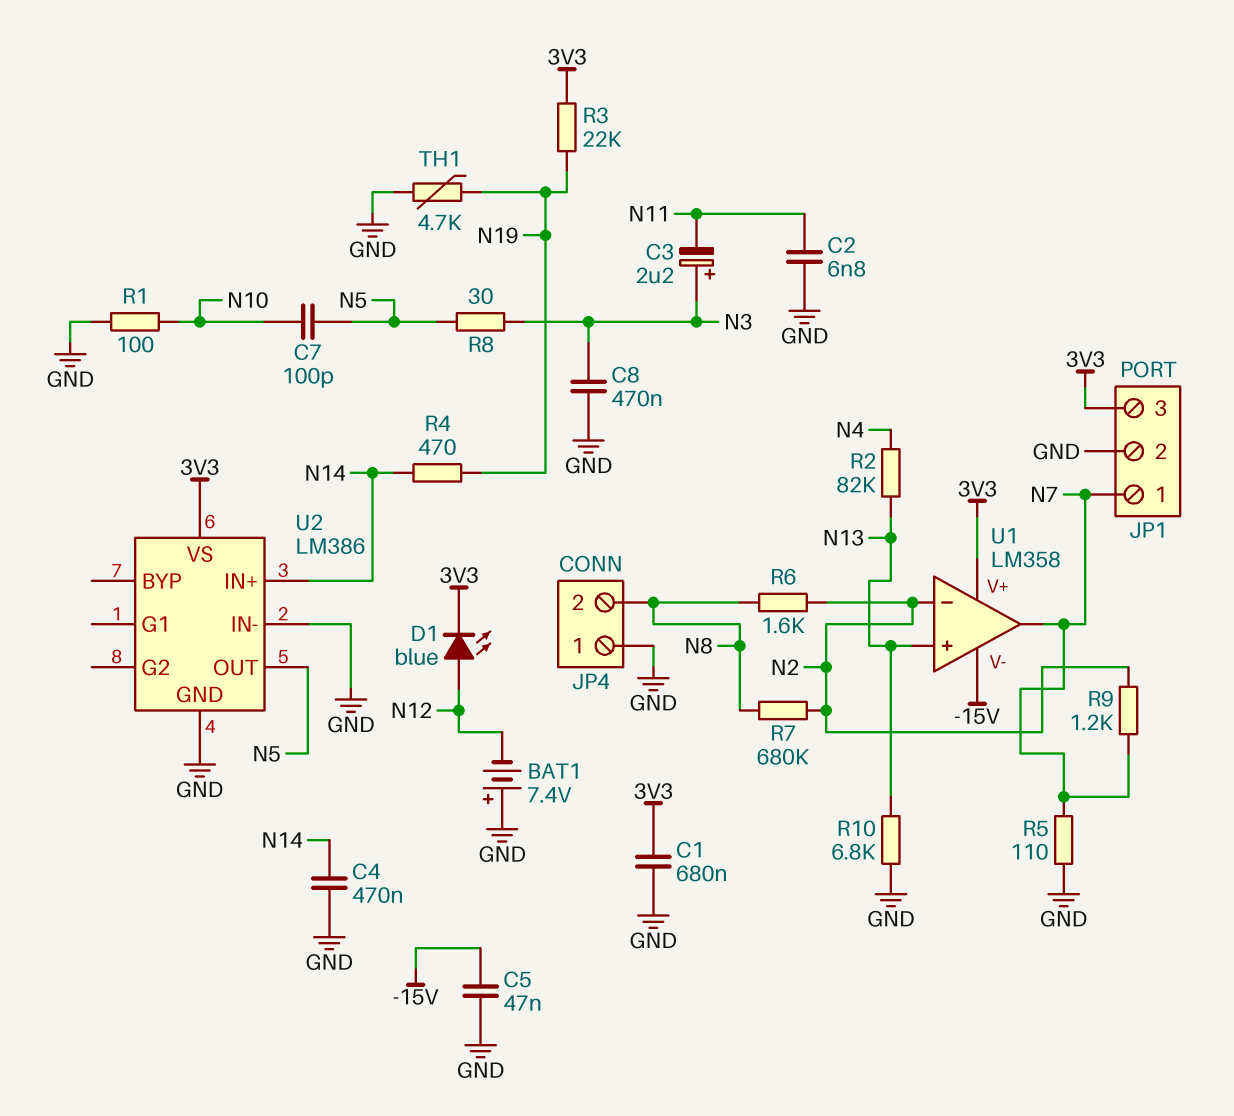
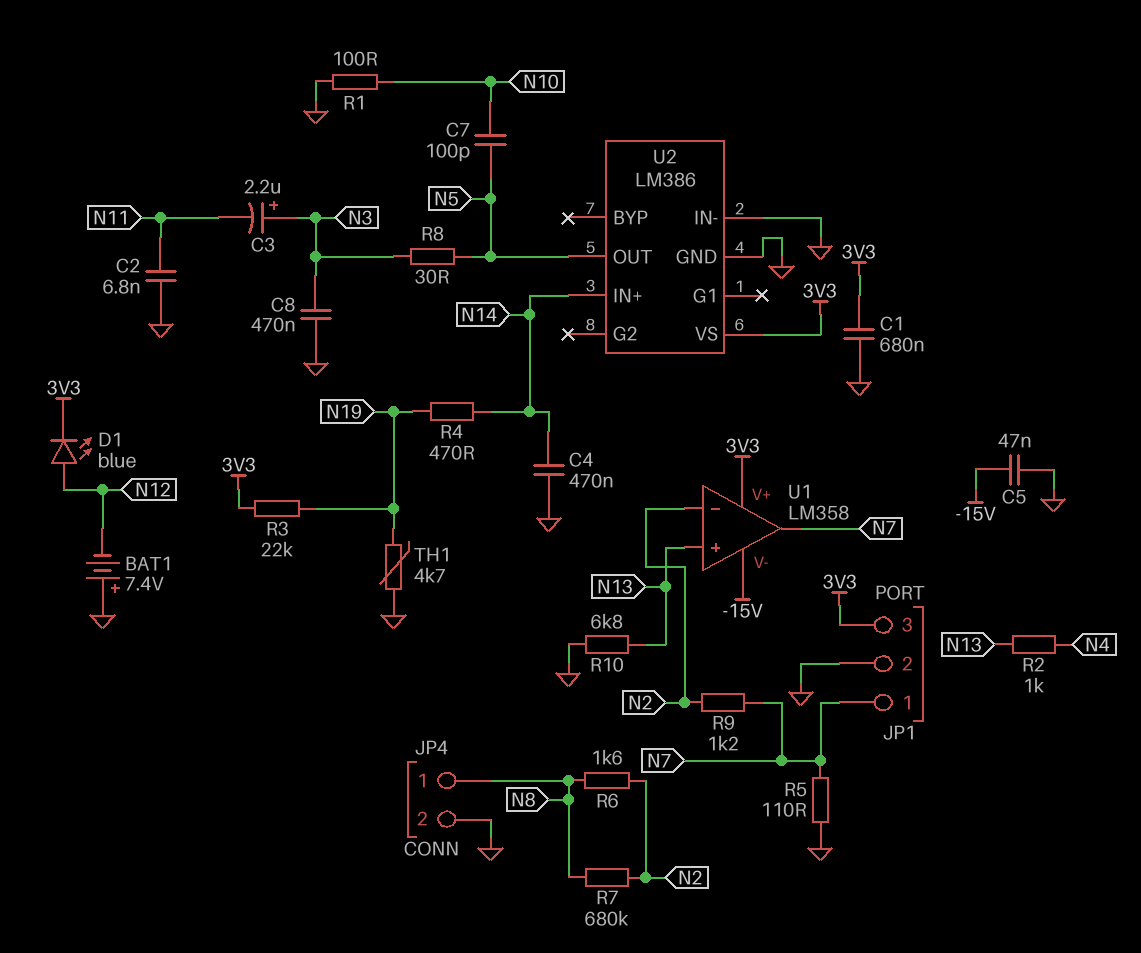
JP4 pin 1: GND -> N8
JP4 pin 2: N8 -> GND
R2: 82k (N4, N13) -> 1k (N4, N13)

